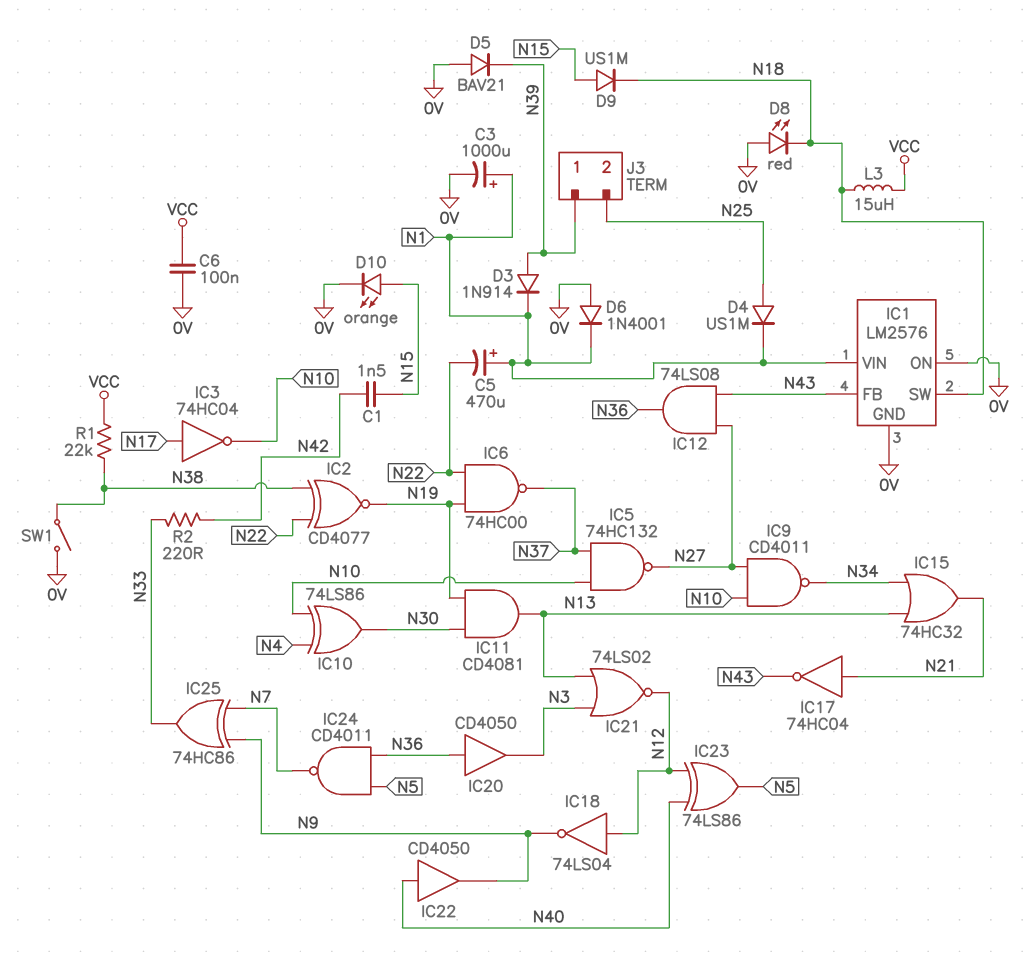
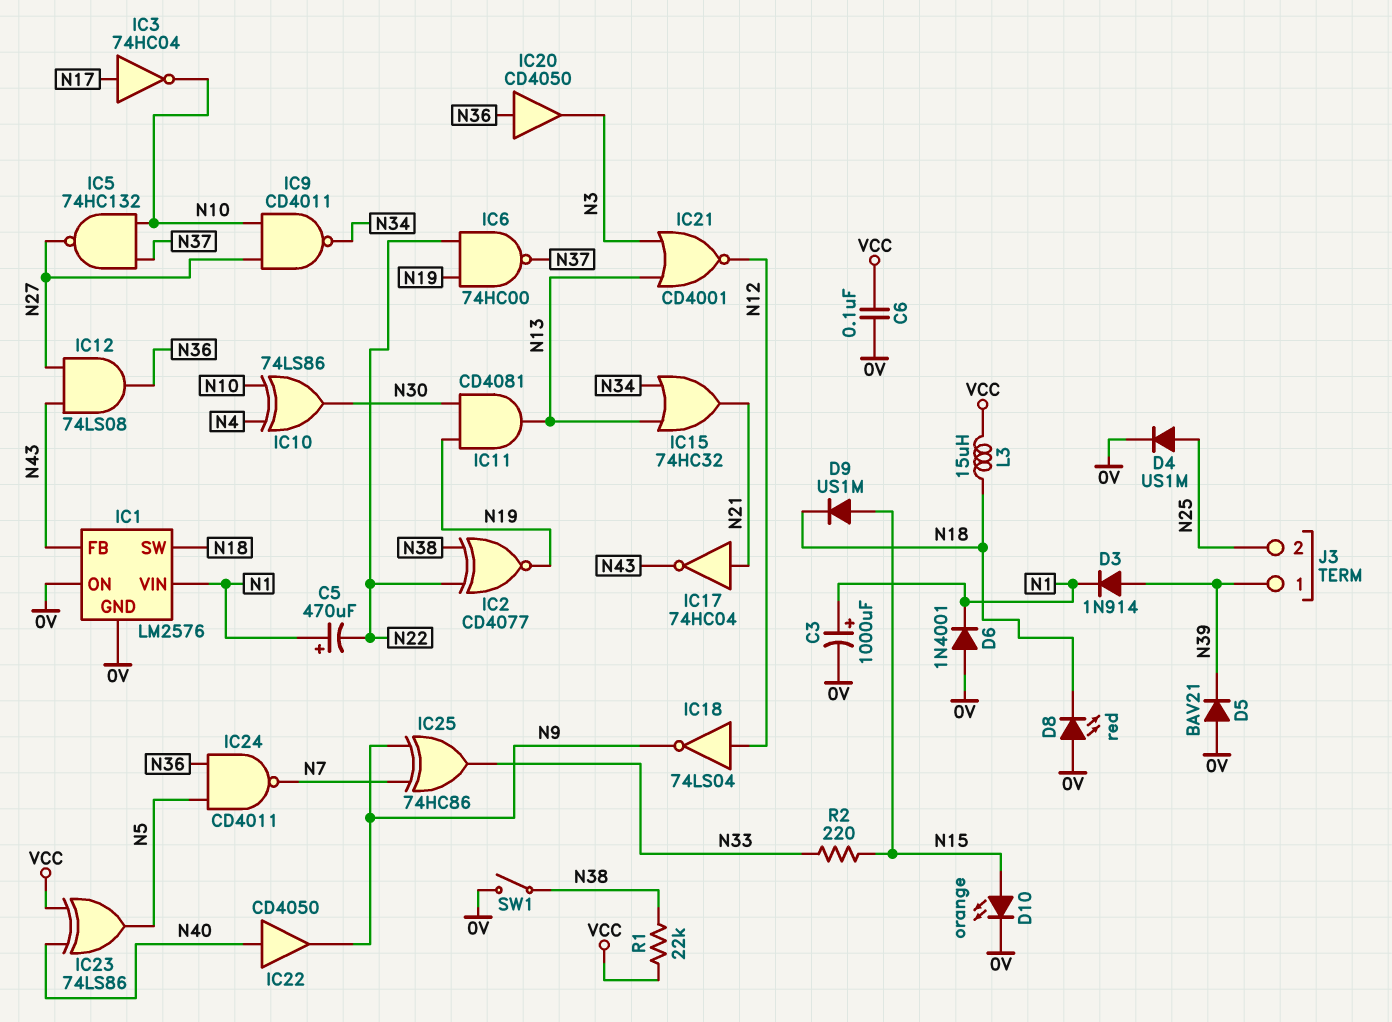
C1: 1.5nF (N15, N42) -> none
D4: diode US1M (A N25, K N1) -> diode US1M (A N25, K 0V)
IC21: NOR 74LS02 (in N3, in N13, out N12) -> NOR CD4001 (in N3, in N13, out N12)
IC23: XOR 74LS86 (in N12, in N40, out N5) -> XOR 74LS86 (in N40, in VCC, out N5)
R2: 220 (N33, N42) -> 220 (N15, N33)

